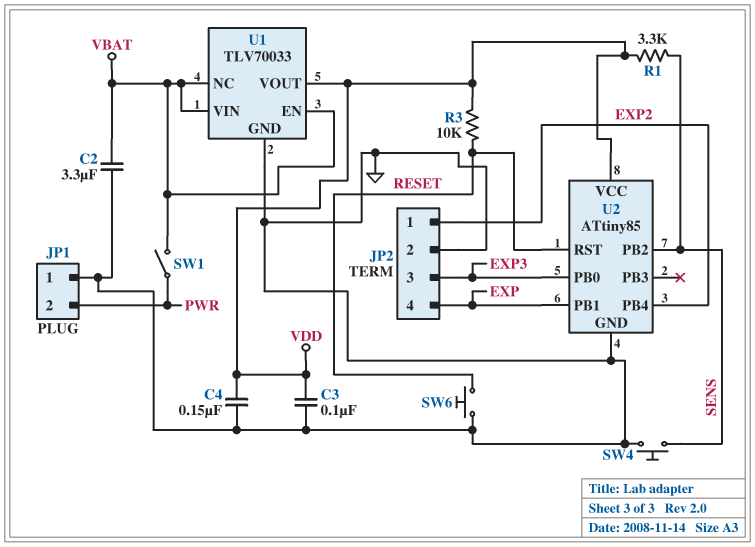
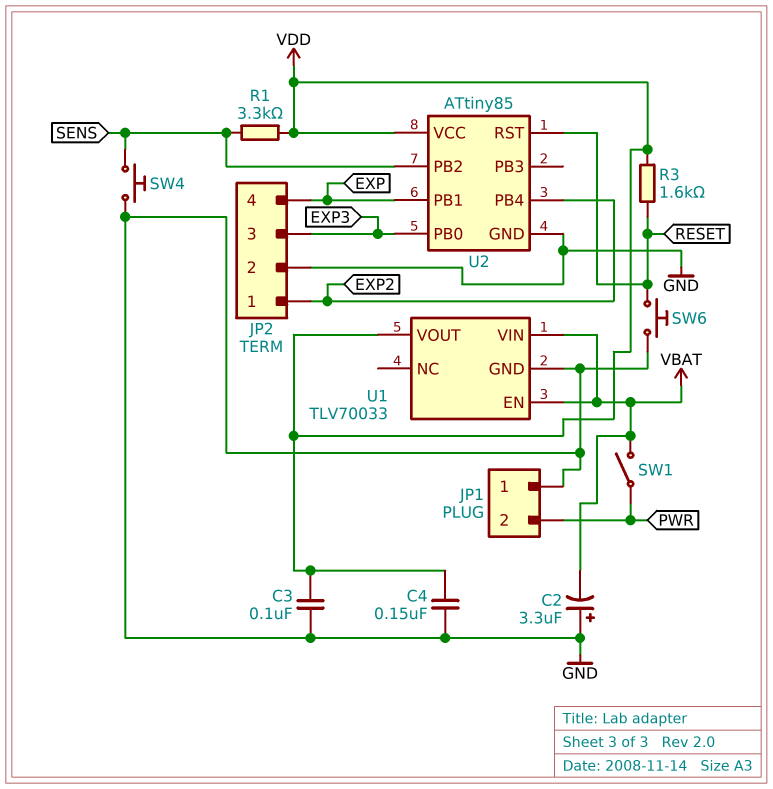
C2: 3.3uF (GND, VBAT) -> 3.3uF (plus GND, minus VBAT)
R3: 10k (RESET, VDD) -> 1.6k (RESET, VDD)
U1 pin NC: VBAT -> none

